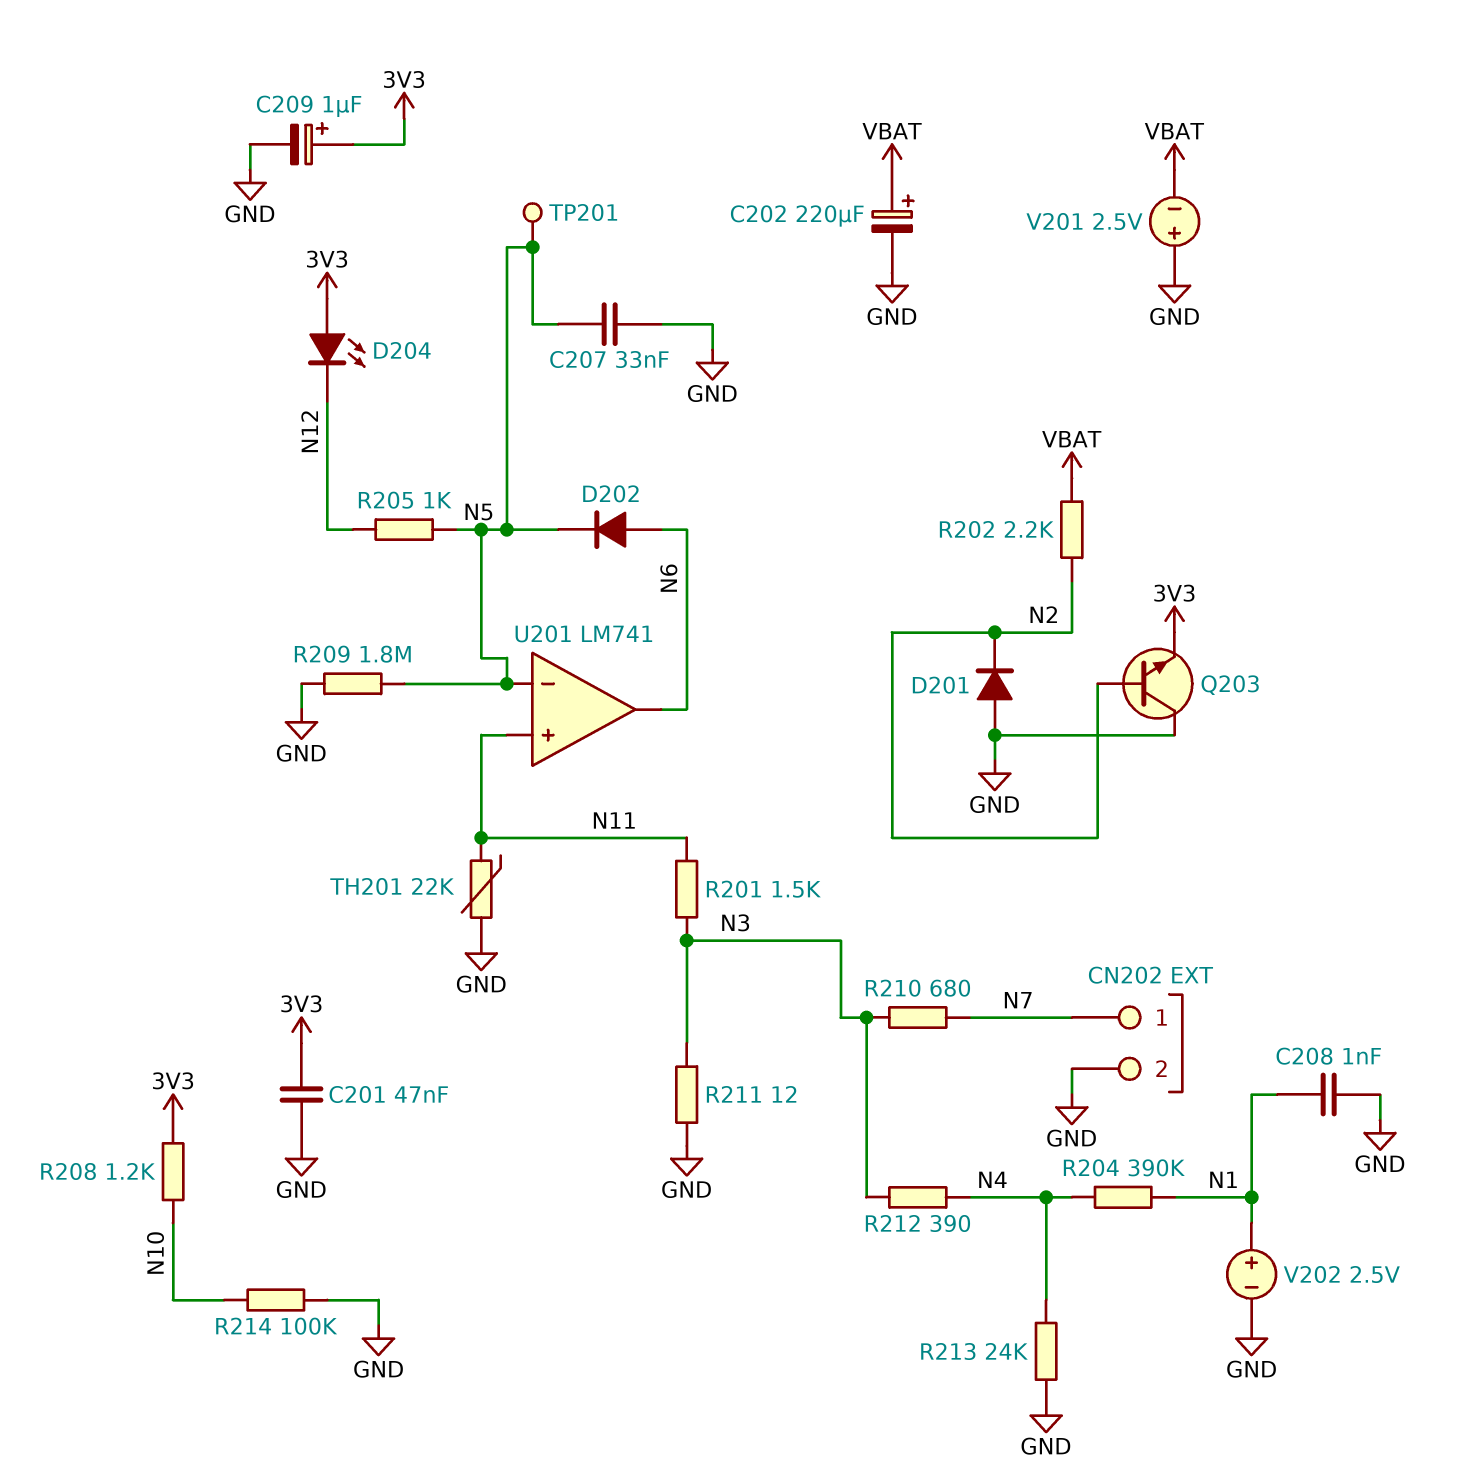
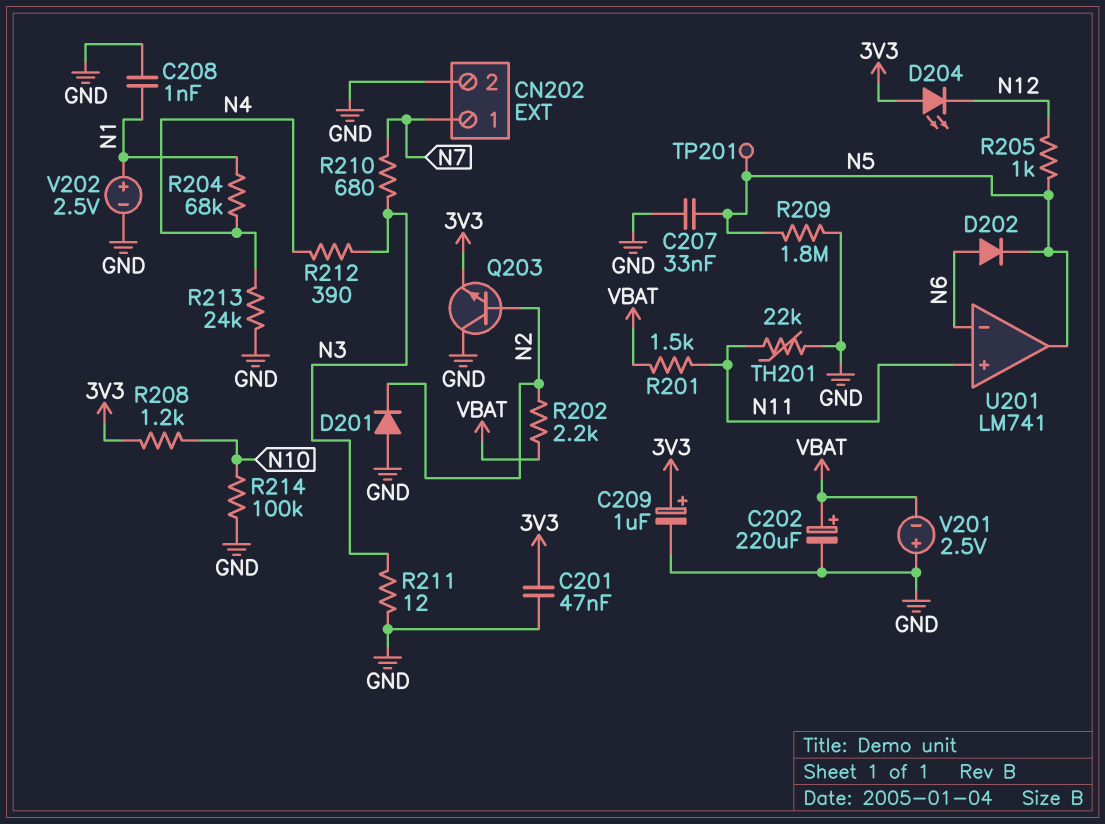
R201: 1.5k (N3, N11) -> 1.5k (N11, VBAT)
R204: 390k (N1, N4) -> 68k (N1, N4)
U201 pin in-: N5 -> N6
U201 pin out: N6 -> N5

